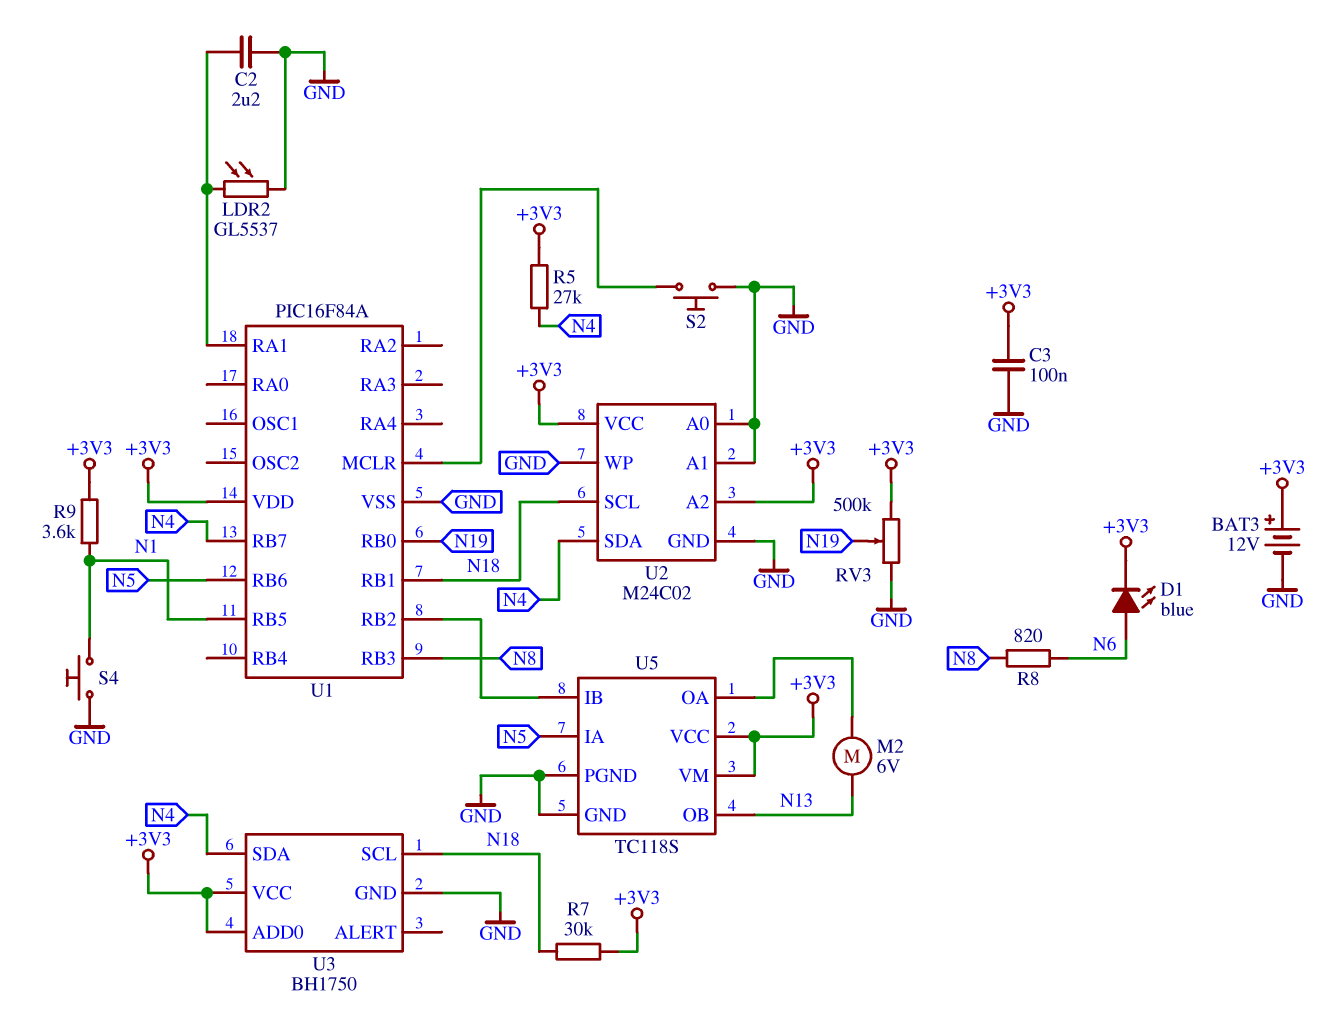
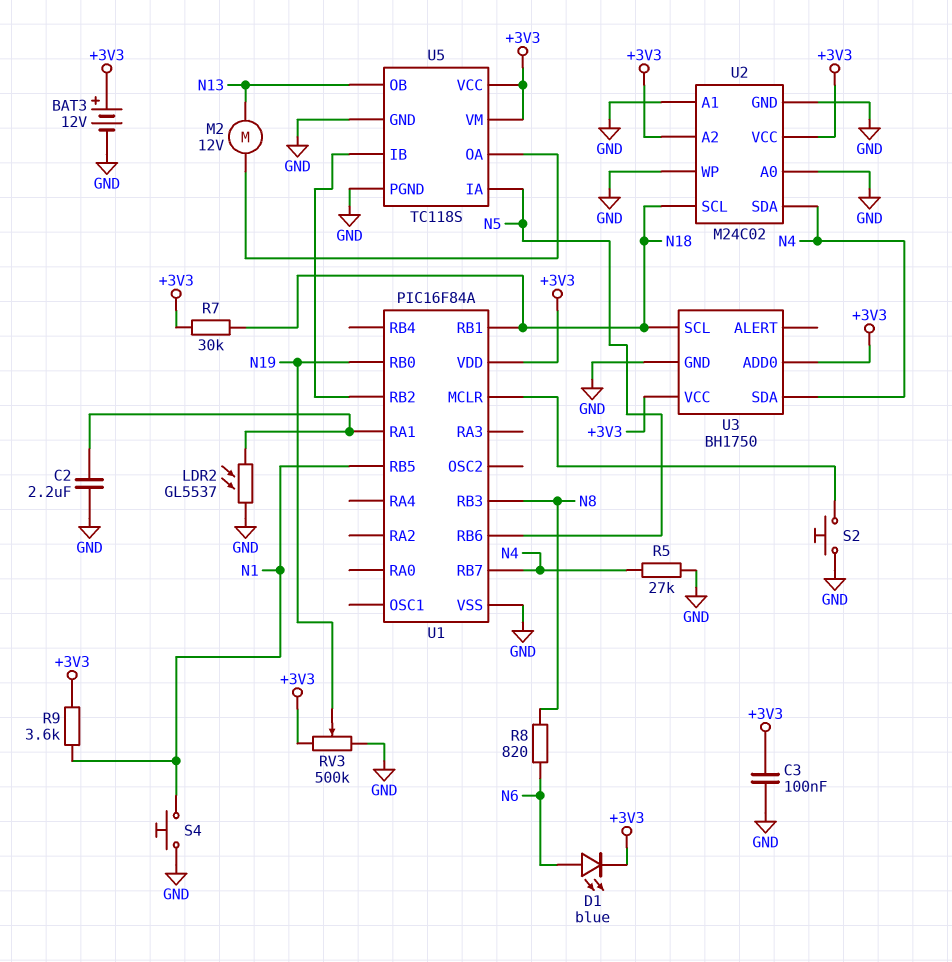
M2: motor 6V (N13, U5/OA) -> motor 12V (N13, U5/OA)
R5: 27k (+3V3, N4) -> 27k (GND, N4)

